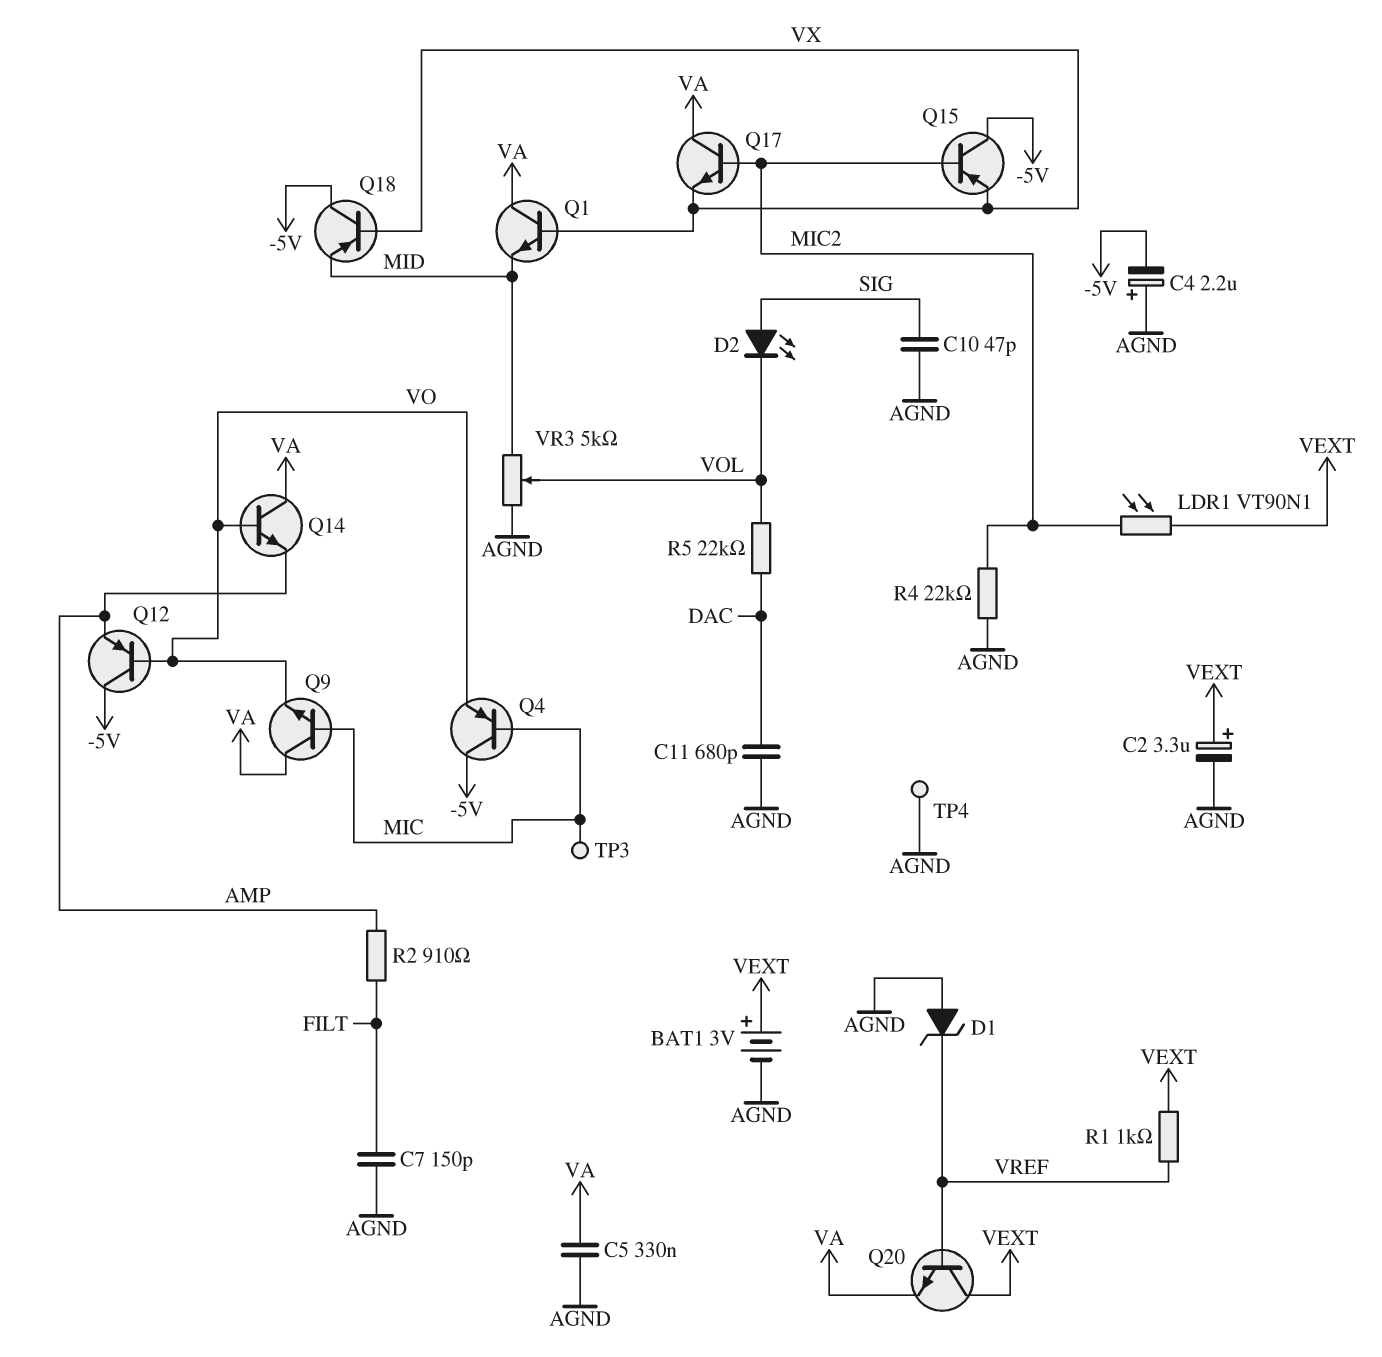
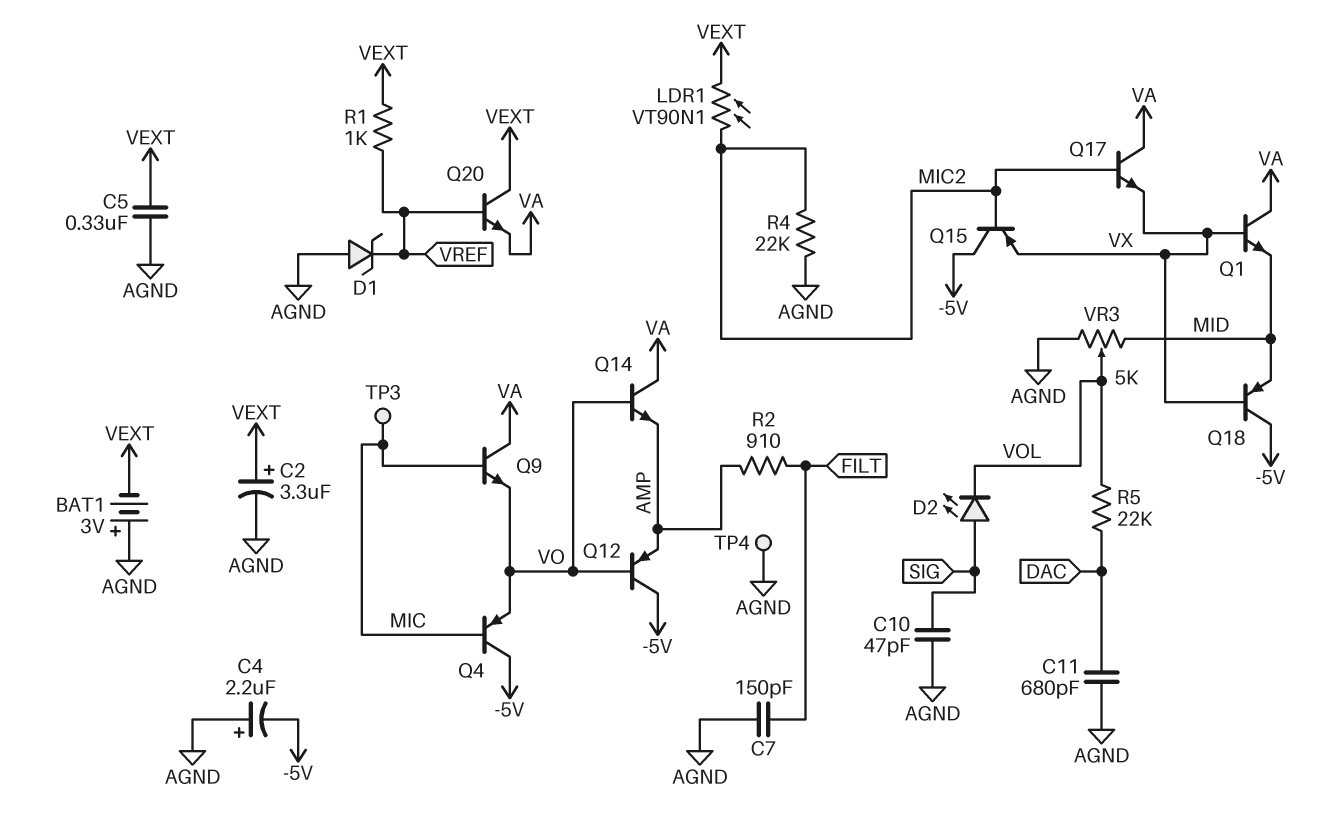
BAT1: 3V (plus VEXT, minus AGND) -> 3V (plus AGND, minus VEXT)
C5: 330nF (AGND, VA) -> 330nF (AGND, VEXT)

